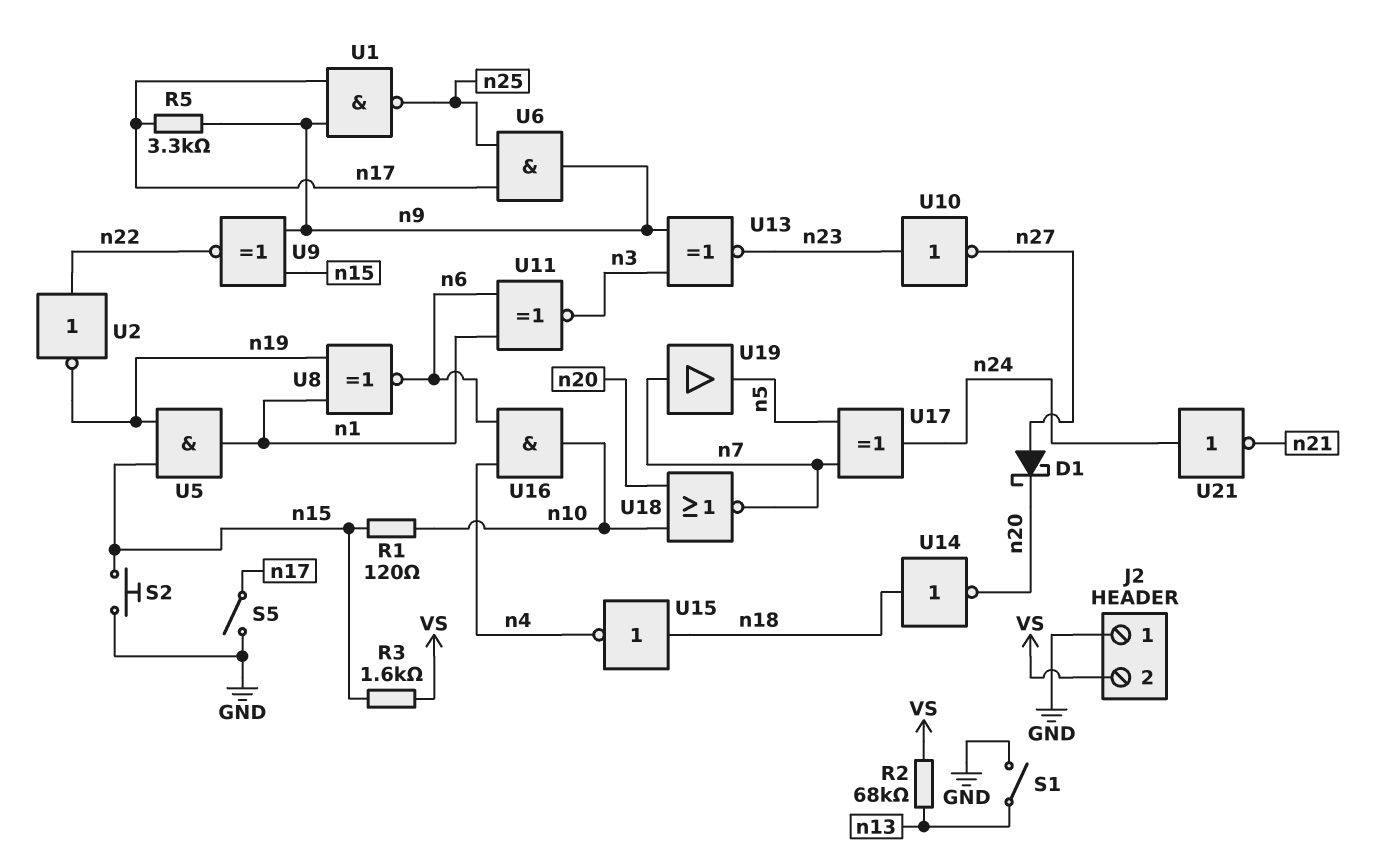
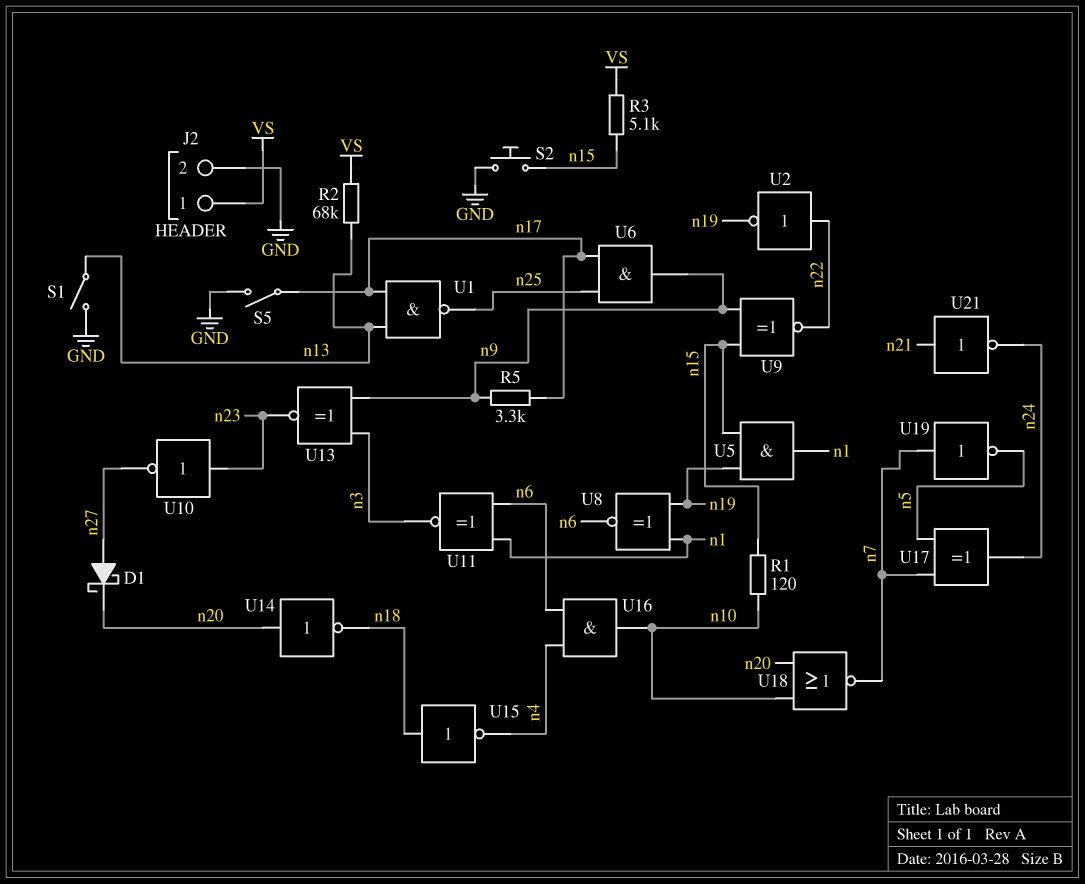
J2 pin 1: GND -> VS
J2 pin 2: VS -> GND
R3: 1.6k (VS, n15) -> 5.1k (VS, n15)
U1: NAND (in n9, in n17, out n25) -> NAND (in n13, in n17, out n25)
U14: NOT (in n18, out n20) -> NOT (in n20, out n18)
U19: buffer (in n7, out n5) -> NOT (in n7, out n5)
U21: NOT (in n24, out n21) -> NOT (in n21, out n24)

